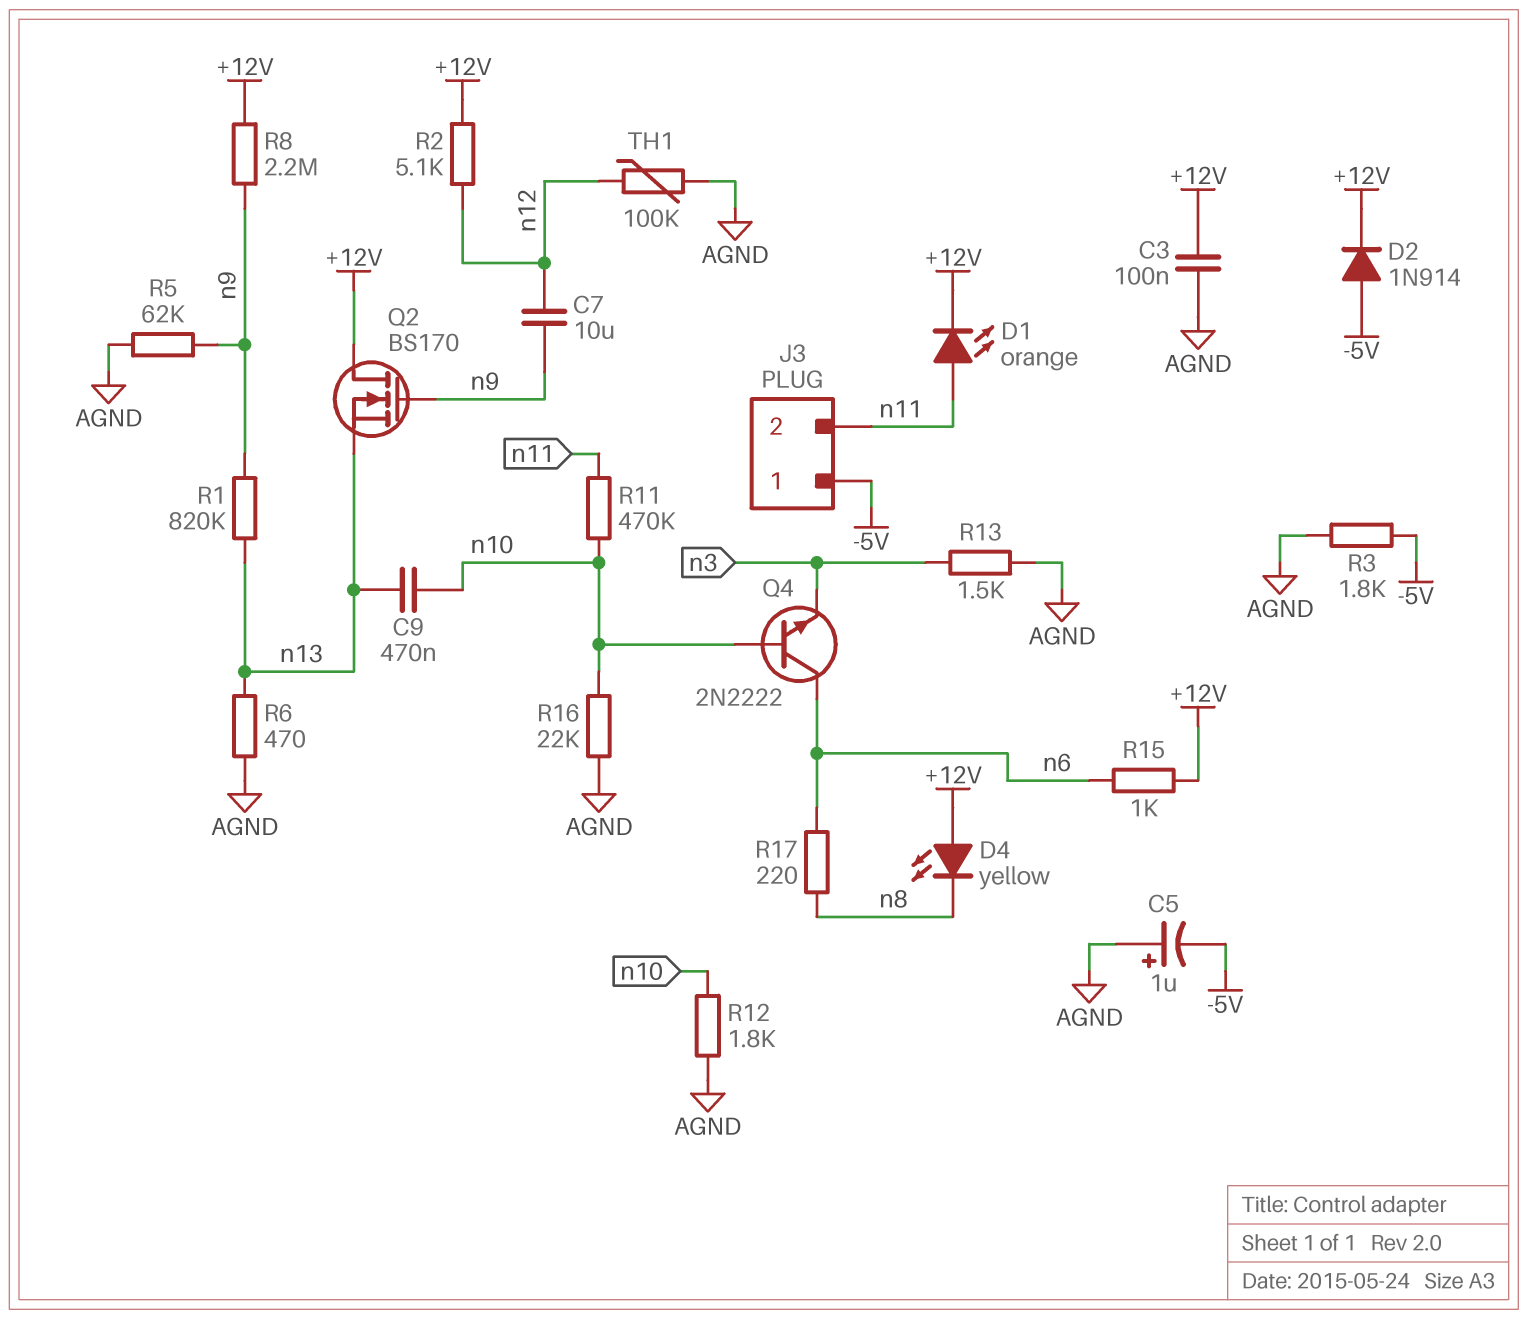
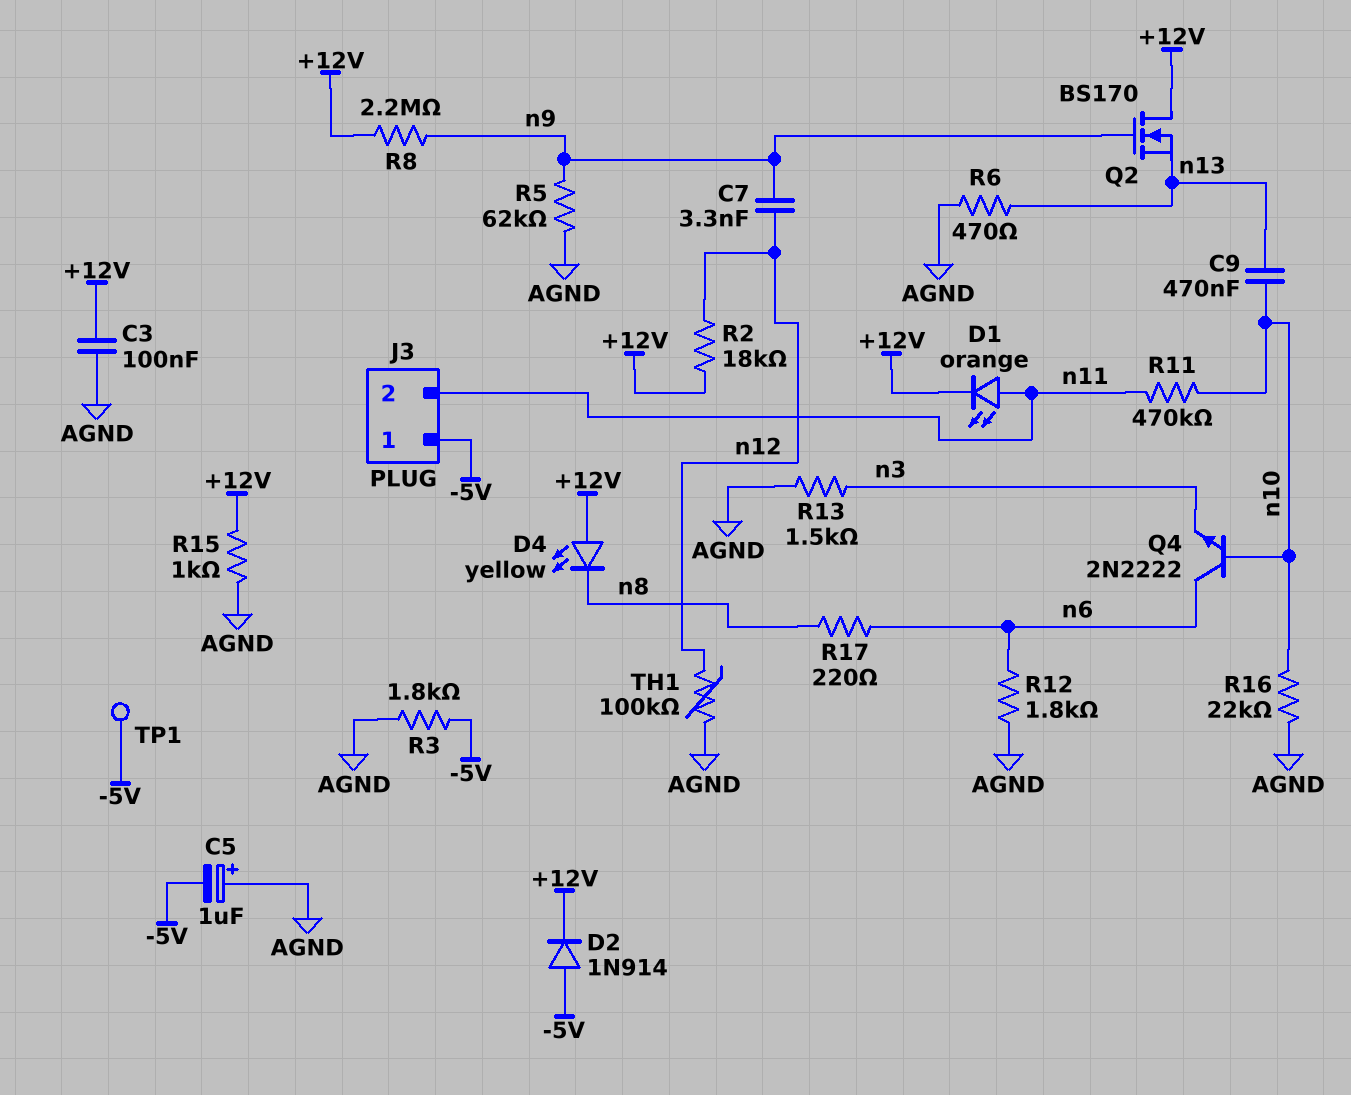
C7: 10uF (n9, n12) -> 3.3nF (n9, n12)
R1: 820k (n9, n13) -> none
R2: 5.1k (+12V, n12) -> 18k (+12V, n12)
R12: 1.8k (AGND, n10) -> 1.8k (AGND, n6)
R15: 1k (+12V, n6) -> 1k (+12V, AGND)
TP1: none -> test point (-5V)

